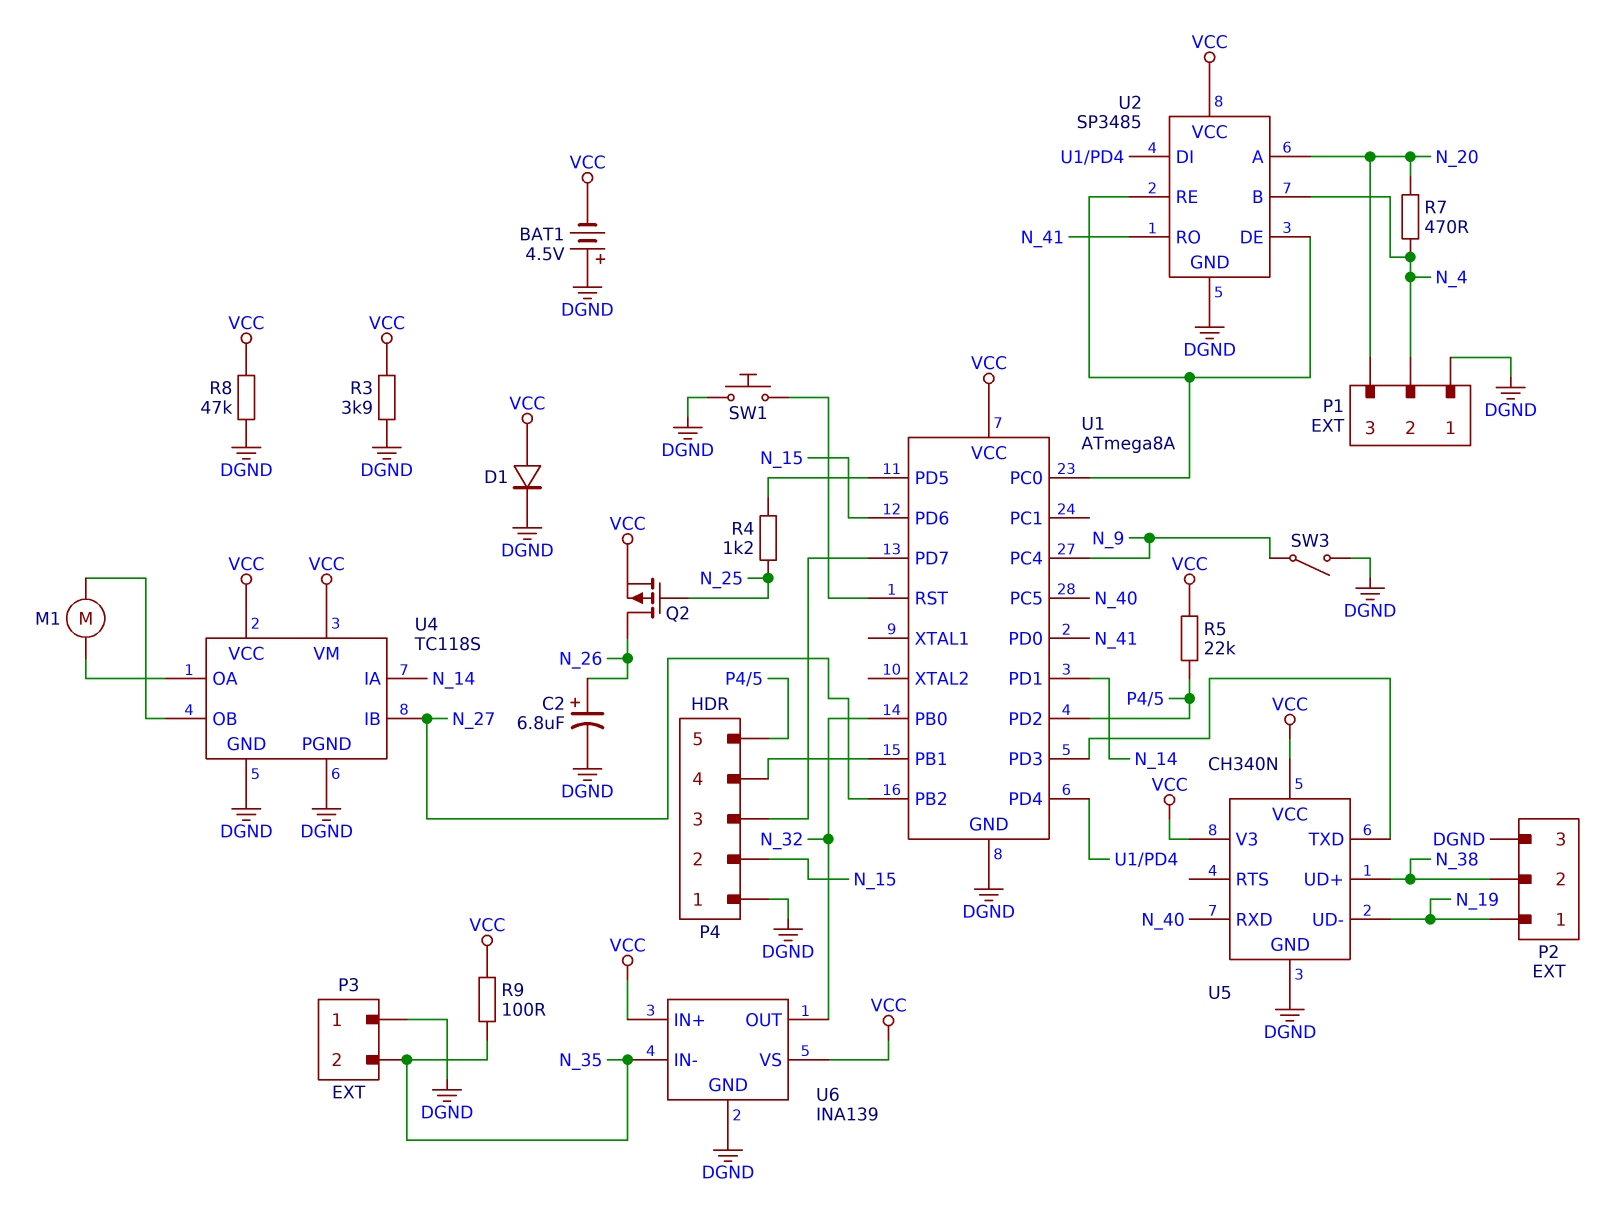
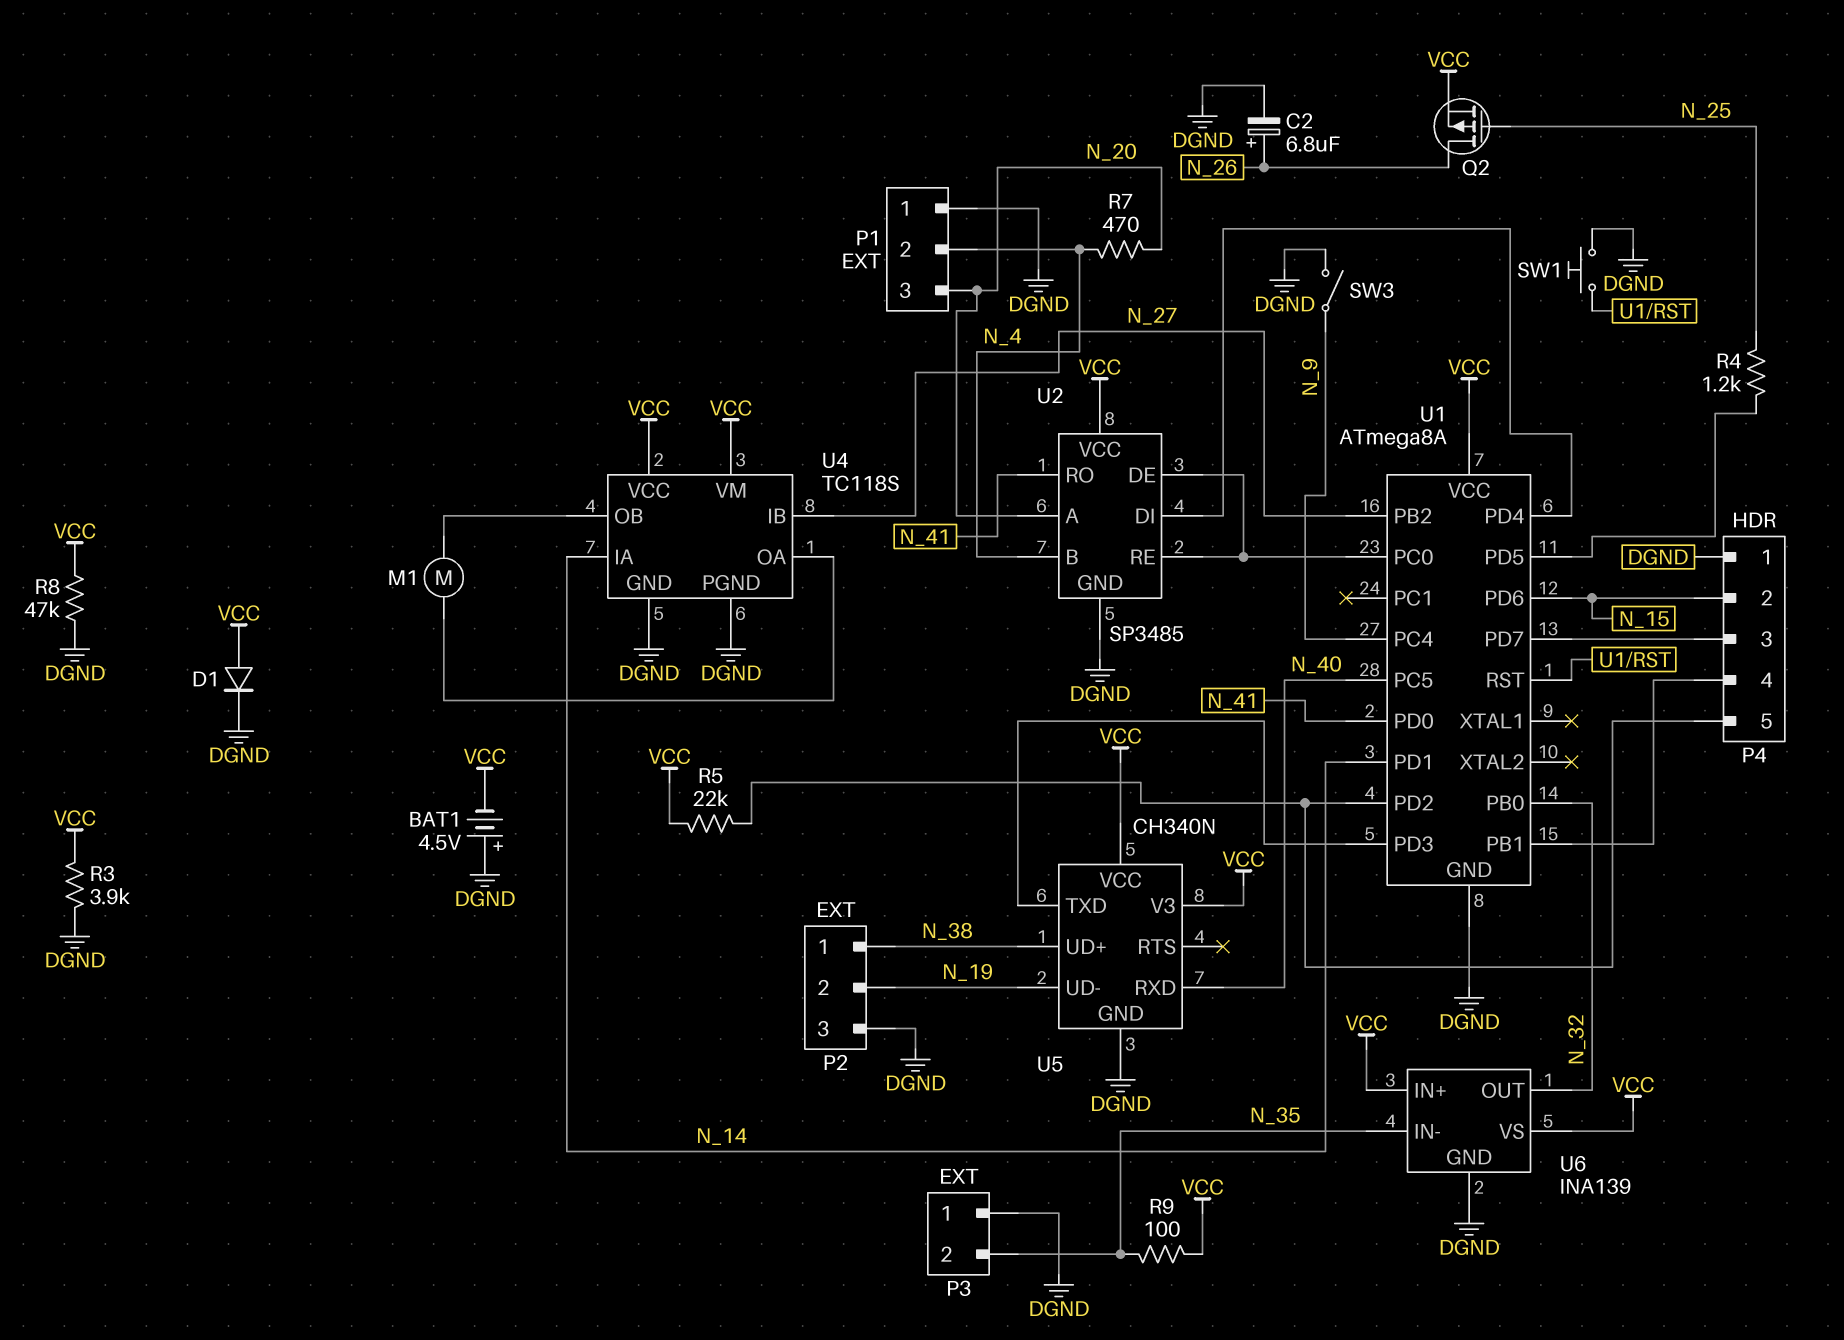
P2 pin 1: N_19 -> N_38
P2 pin 2: N_38 -> N_19

